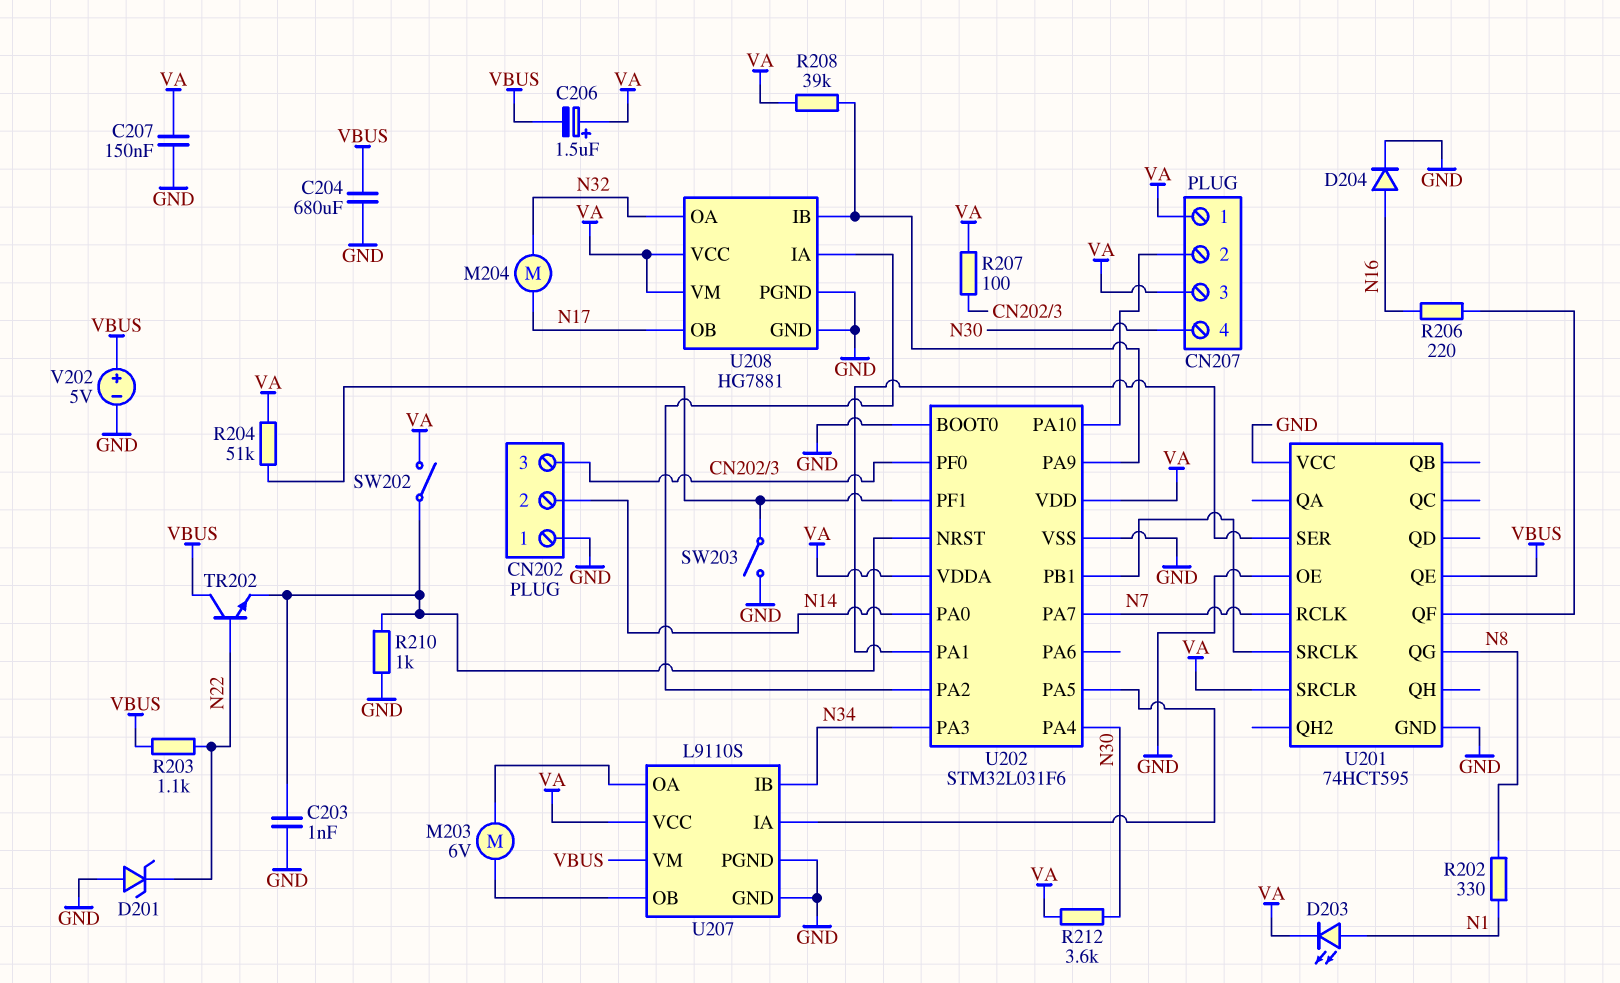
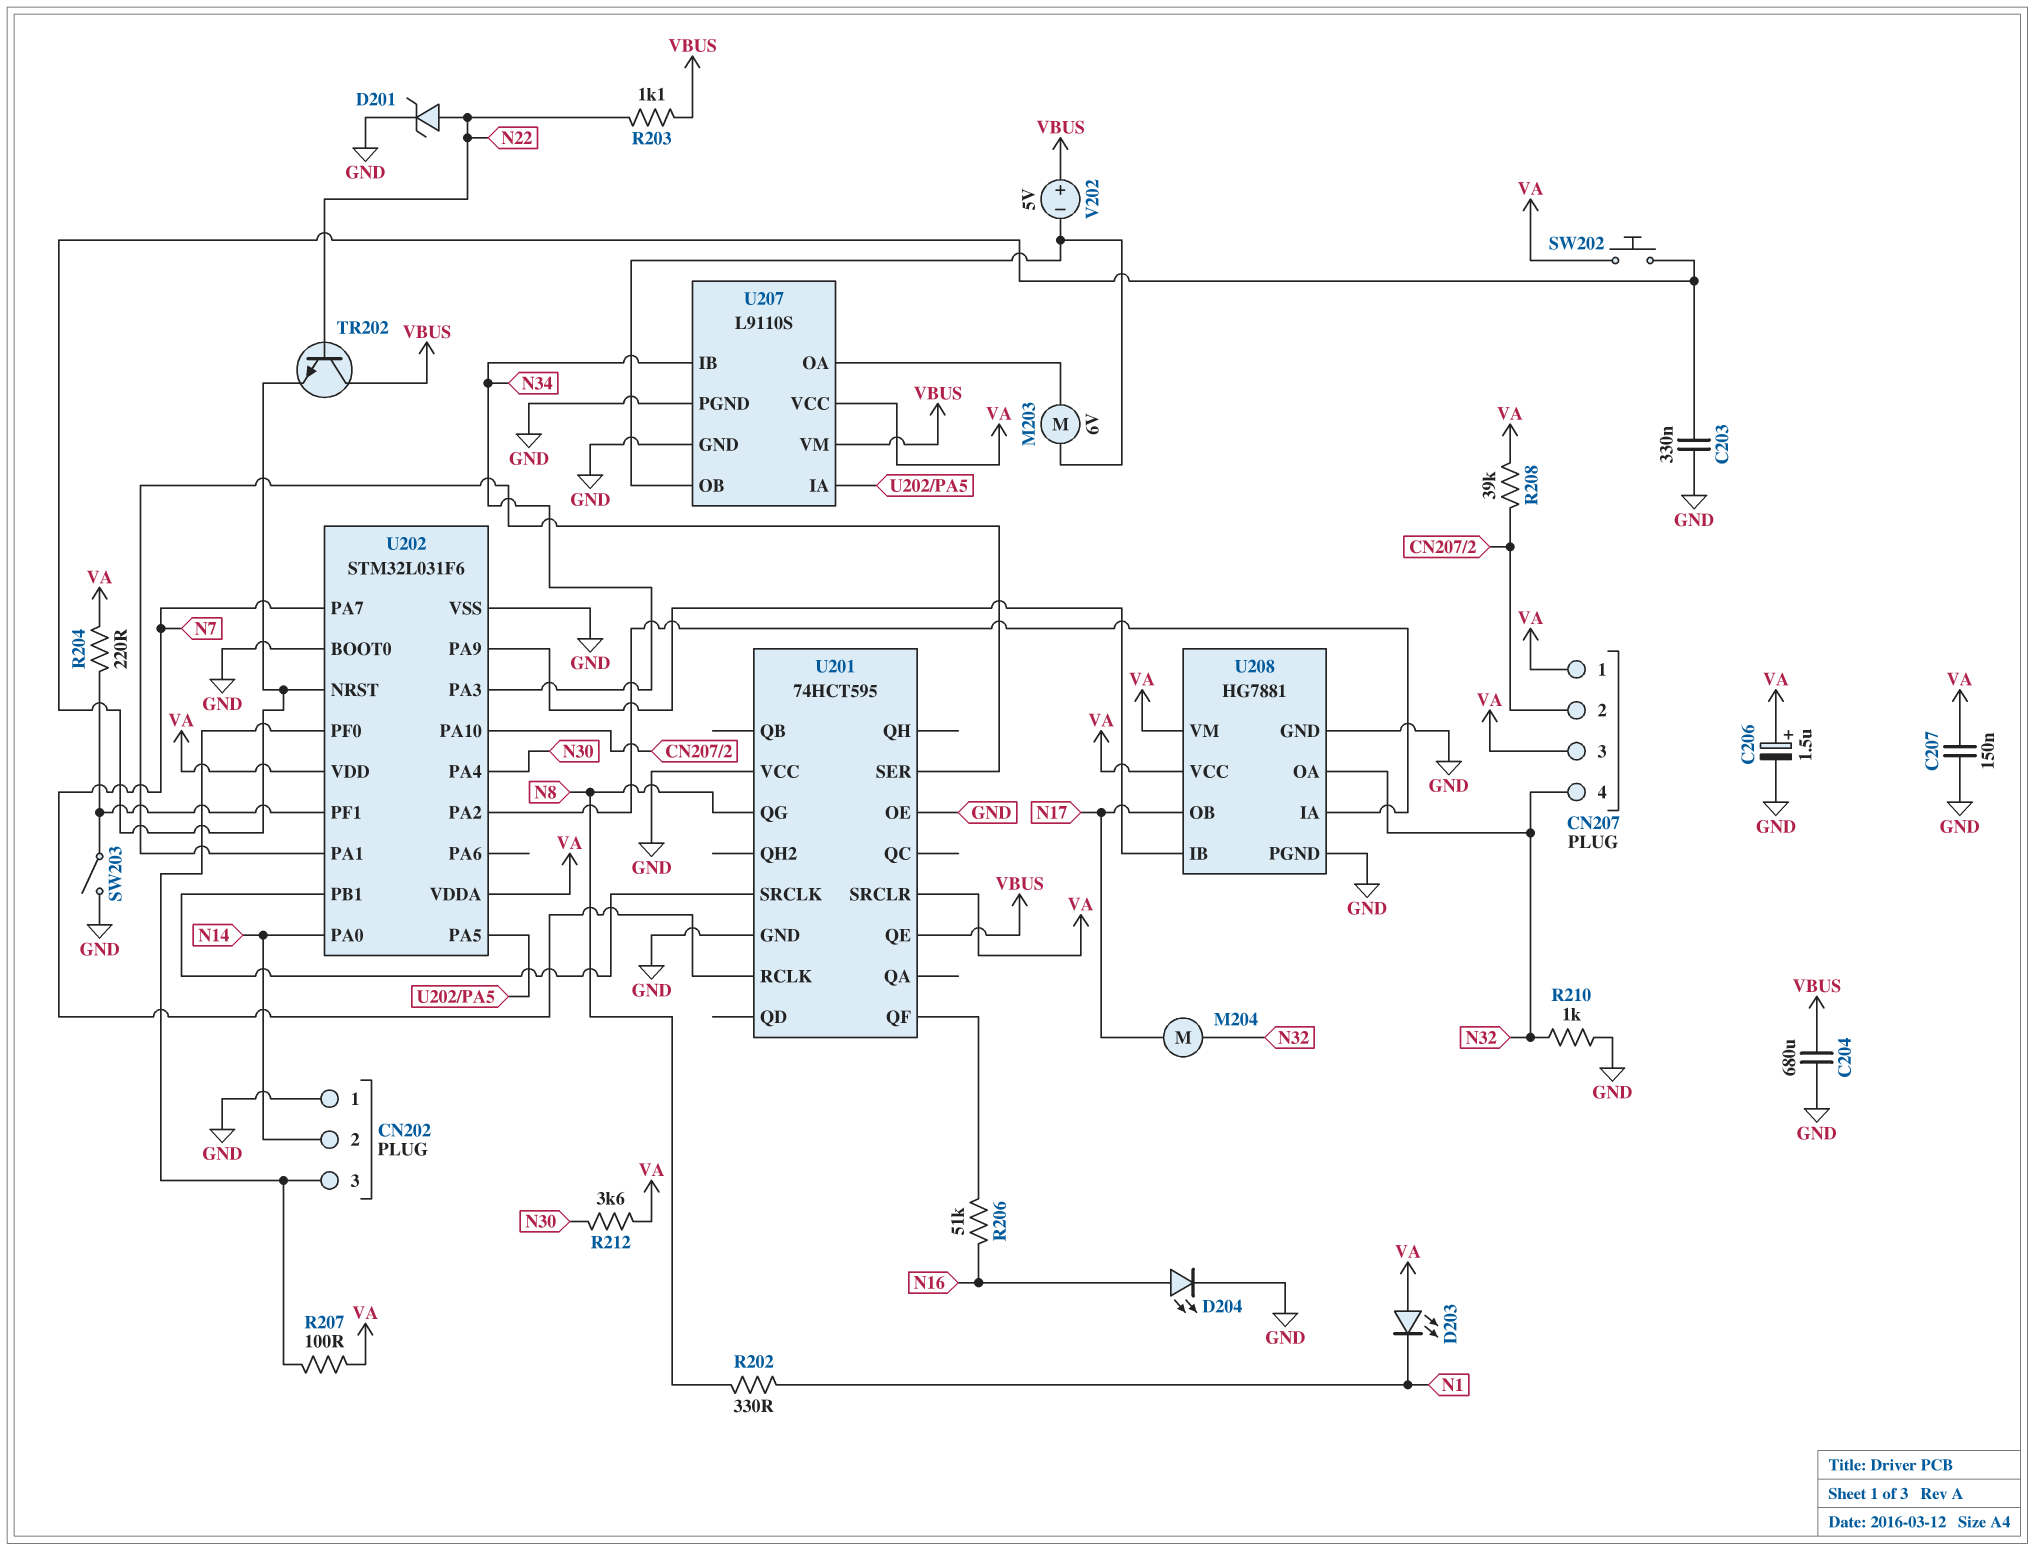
C203: 1nF (GND, U202/NRST) -> 330nF (GND, U202/NRST)
C206: 1.5uF (plus VA, minus VBUS) -> 1.5uF (plus VA, minus GND)
CN207 pin 4: N30 -> N32
D201: zener (A GND, K N22) -> zener (A N22, K GND)
D203: LED (A N1, K VA) -> LED (A VA, K N1)
D204: diode (A N16, K GND) -> LED (A N16, K GND)
R204: 51k (U202/PF1, VA) -> 220 (U202/PF1, VA)
R206: 220 (N16, U201/QF) -> 51k (N16, U201/QF)
R208: 39k (U202/PA9, VA) -> 39k (CN207/2, VA)
R210: 1k (GND, U202/NRST) -> 1k (GND, N32)
SW202: switch (U202/NRST, VA) -> button (U202/NRST, VA)
V202: 5V (plus VBUS, minus GND) -> 5V (plus VBUS, minus U207/OB)

